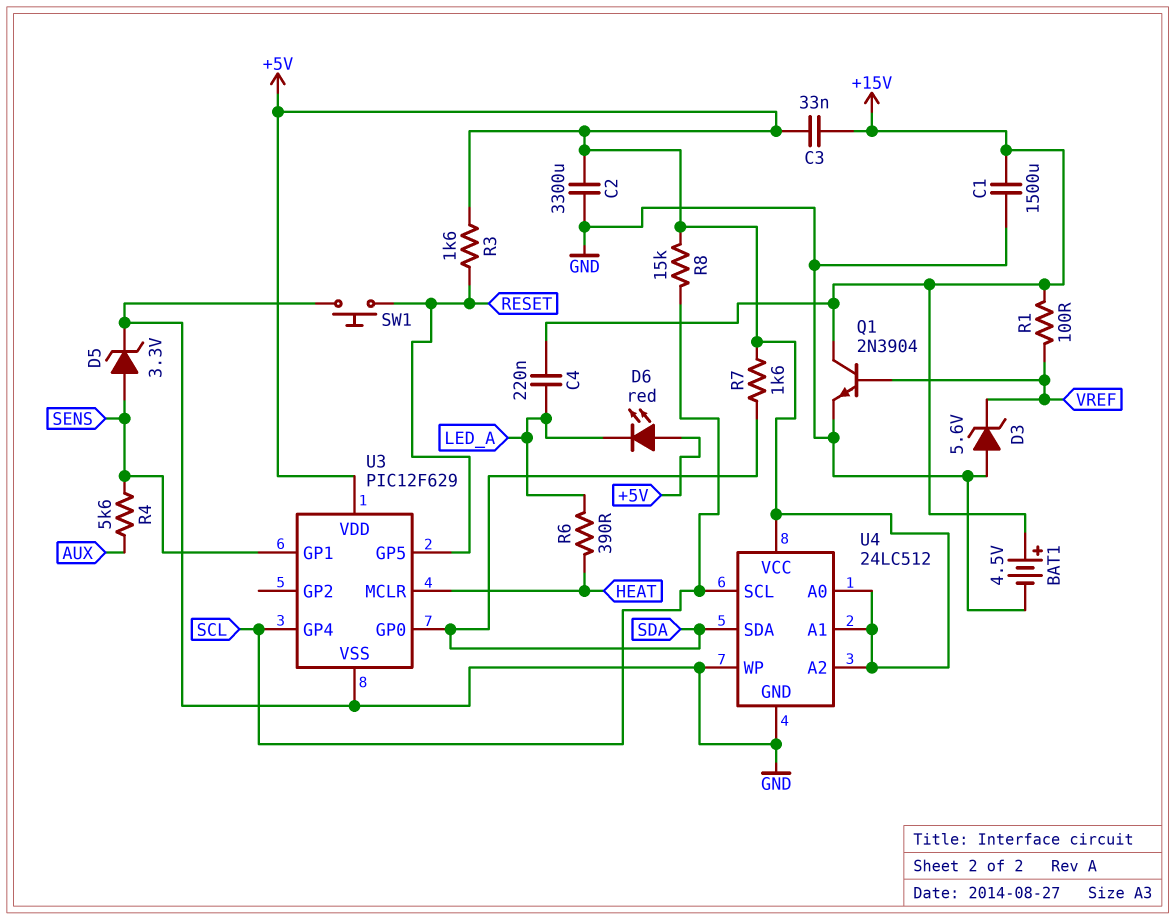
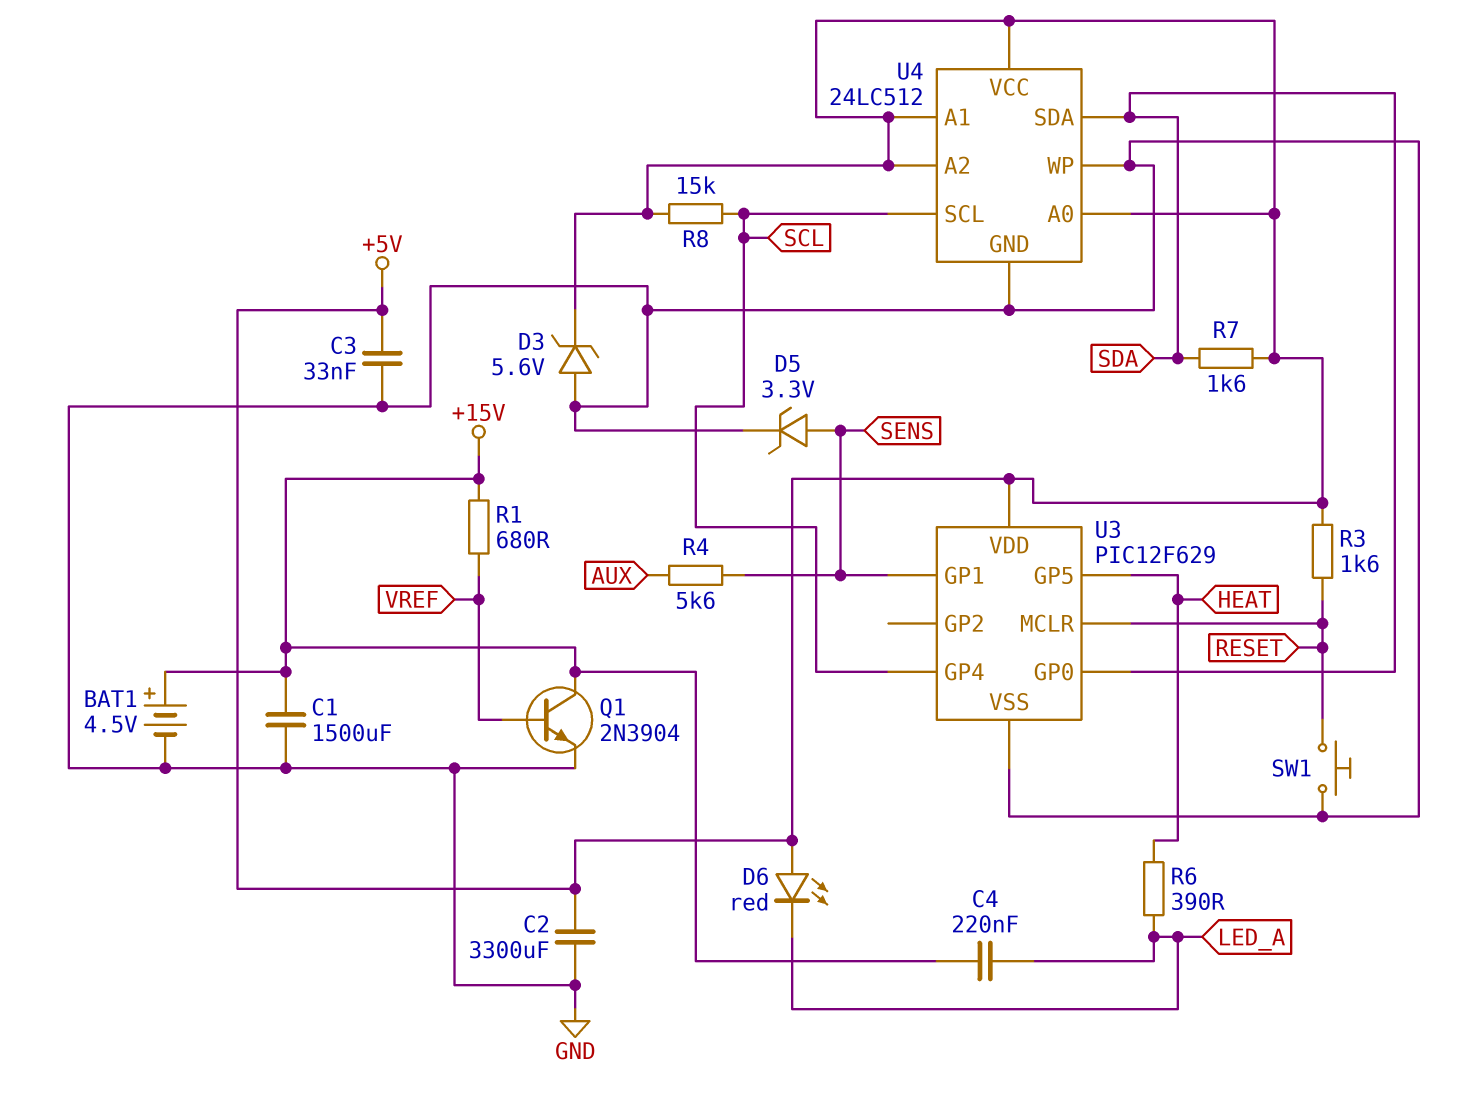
C3: 33nF (+5V, +15V) -> 33nF (+5V, GND)
D3: zener 5.6V (A GND, K VREF) -> zener 5.6V (A GND, K +5V)
R1: 100 (+15V, VREF) -> 680 (+15V, VREF)
U3 pin GP5: RESET -> HEAT
U3 pin MCLR: HEAT -> RESET

